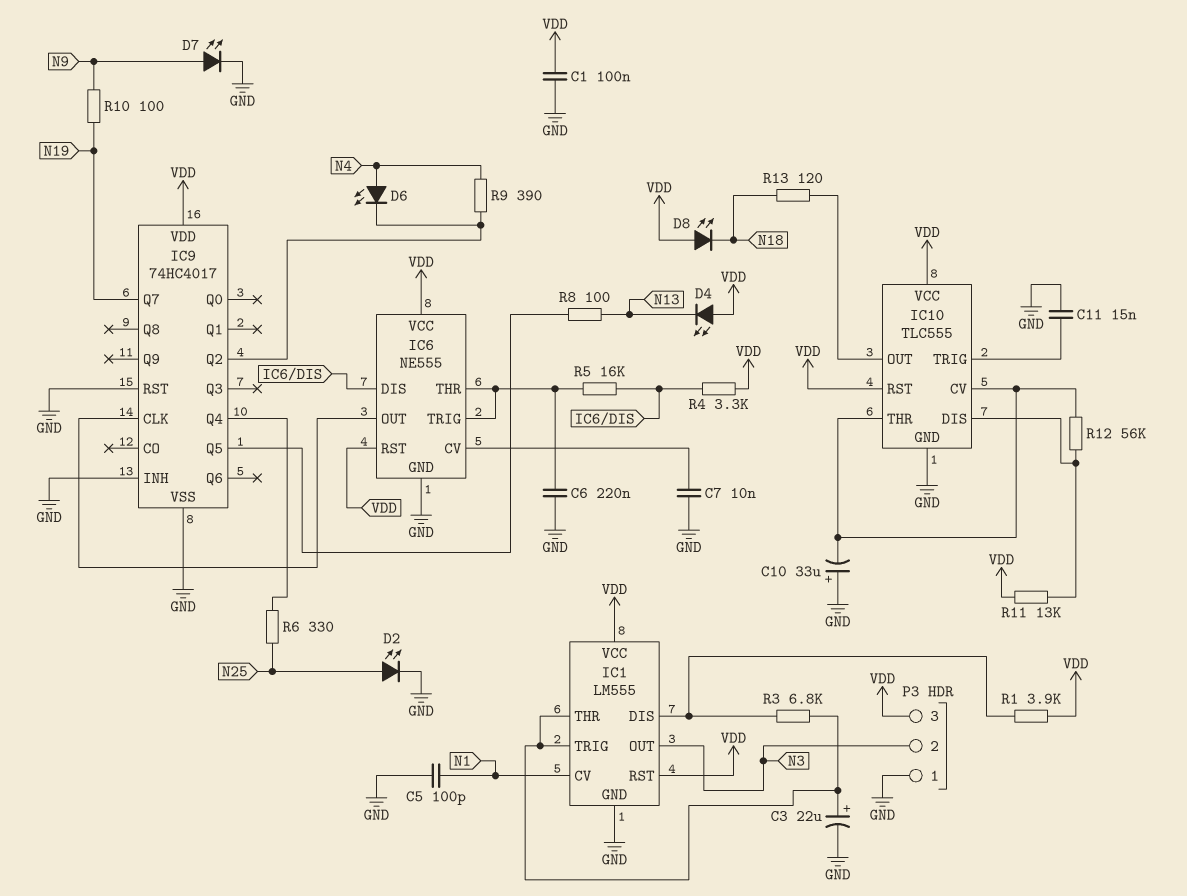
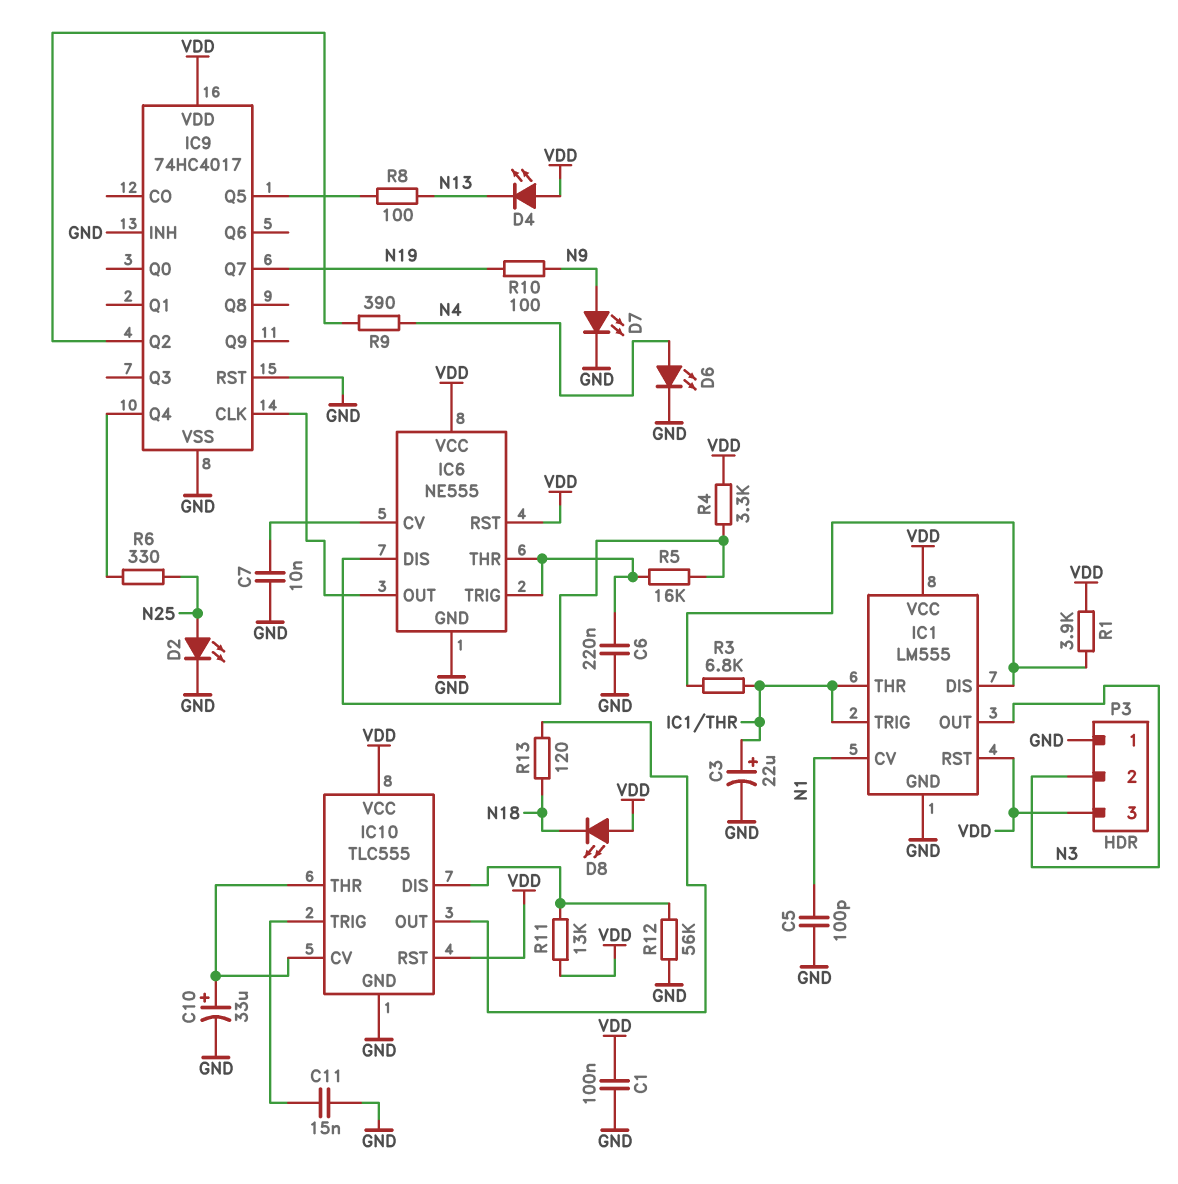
C10: 33uF (plus GND, minus IC10/CV) -> 33uF (plus IC10/CV, minus GND)
D6: LED (A N4, K IC9/Q2) -> LED (A N4, K GND)
R12: 56k (IC10/CV, IC10/DIS) -> 56k (GND, IC10/DIS)

